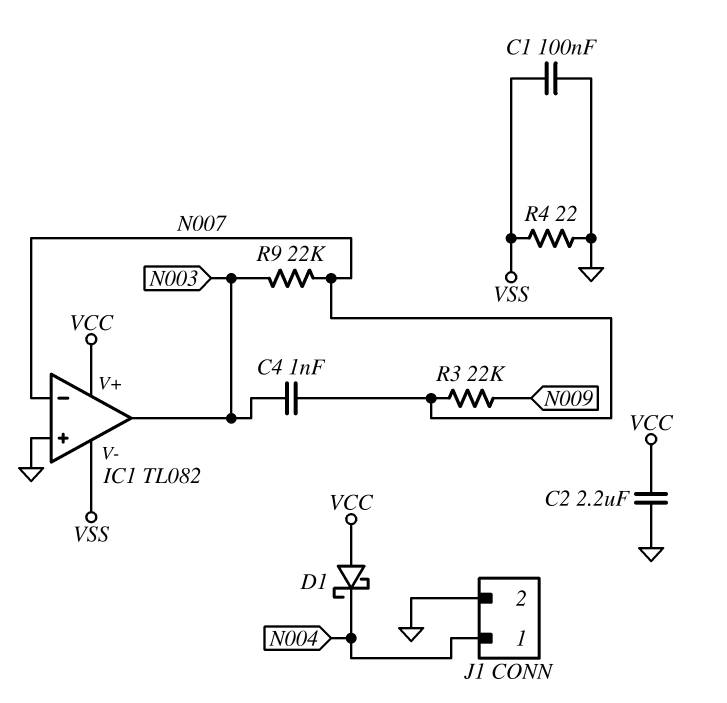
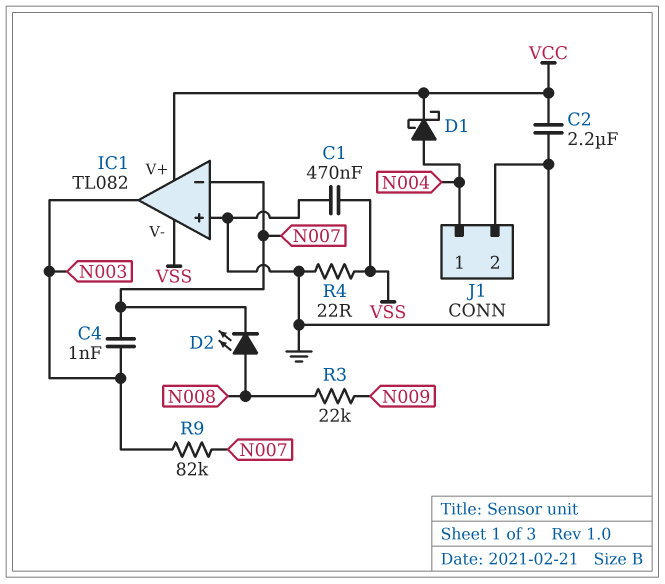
C1: 100nF (GND, VSS) -> 470nF (GND, VSS)
D1: schottky (A VCC, K N004) -> schottky (A N004, K VCC)
D2: none -> LED (A N008, K N007)
R3: 22k (N007, N009) -> 22k (N008, N009)
R9: 22k (N003, N007) -> 82k (N003, N007)

